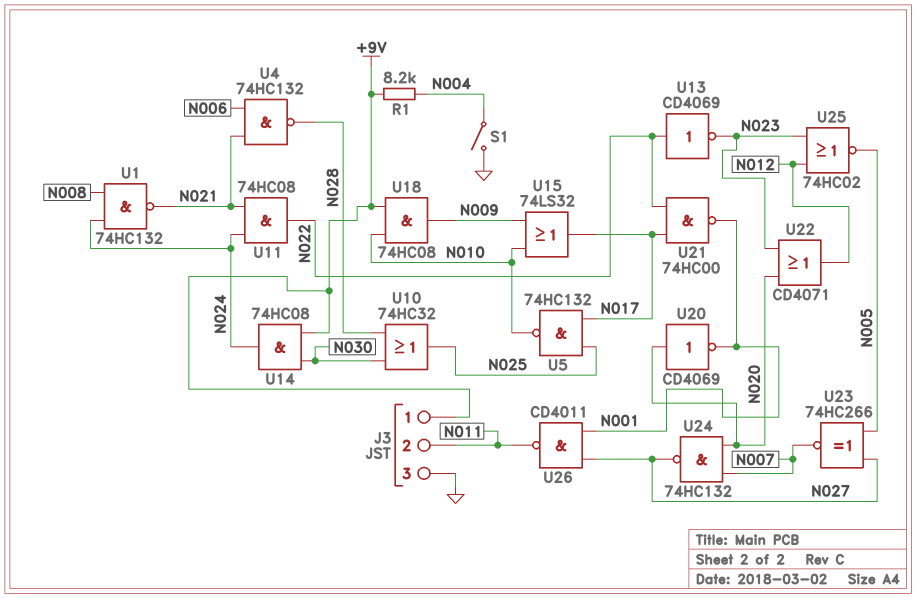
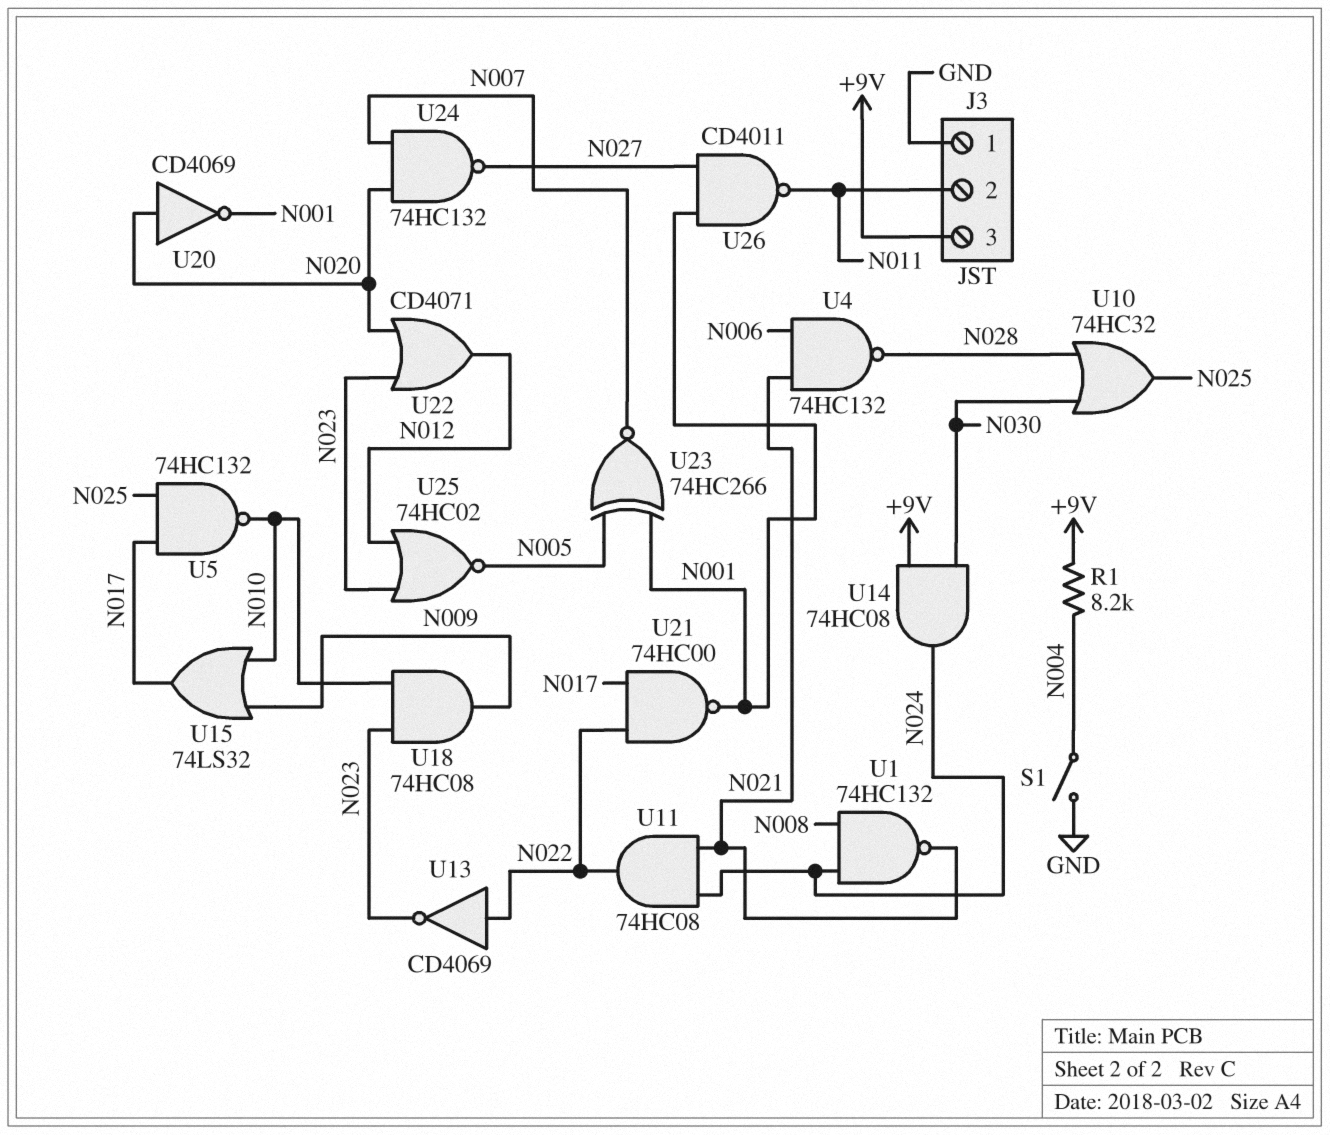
J3 pin 1: +9V -> GND
J3 pin 3: GND -> +9V
U18: AND 74HC08 (in +9V, in N010, out N009) -> AND 74HC08 (in N010, in N023, out N009)
U23: XNOR 74HC266 (in N005, in N027, out N007) -> XNOR 74HC266 (in N001, in N005, out N007)

